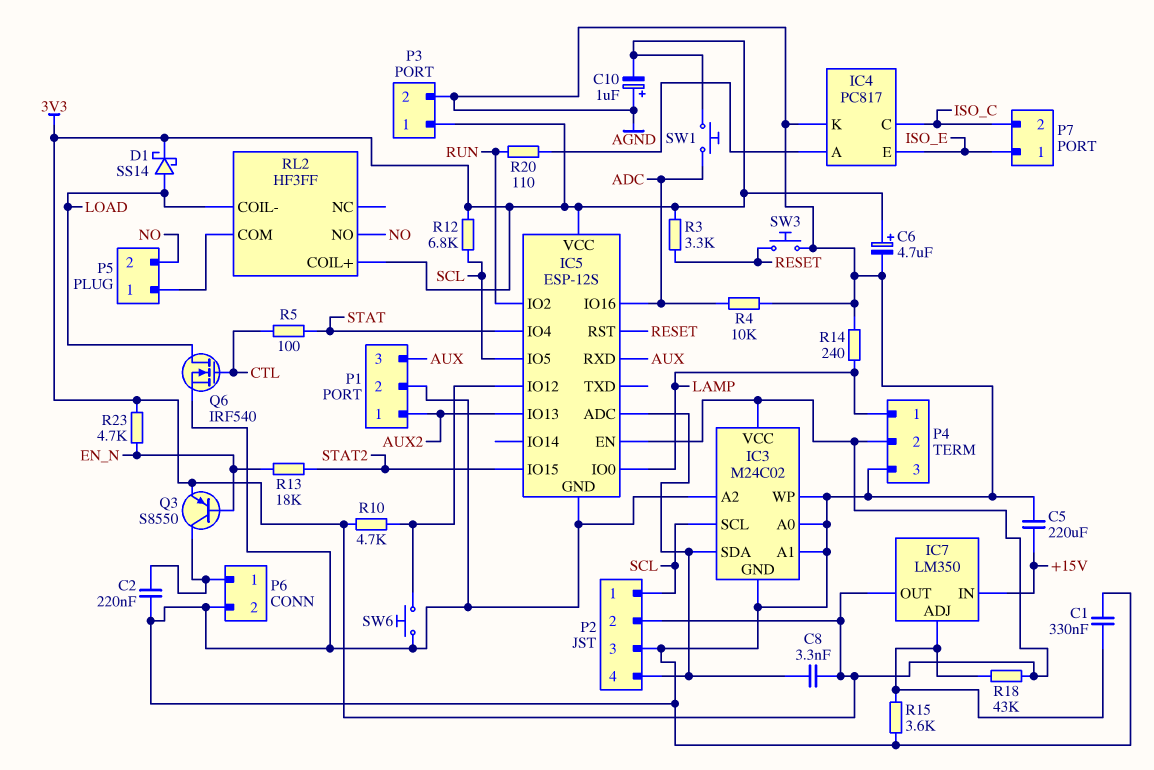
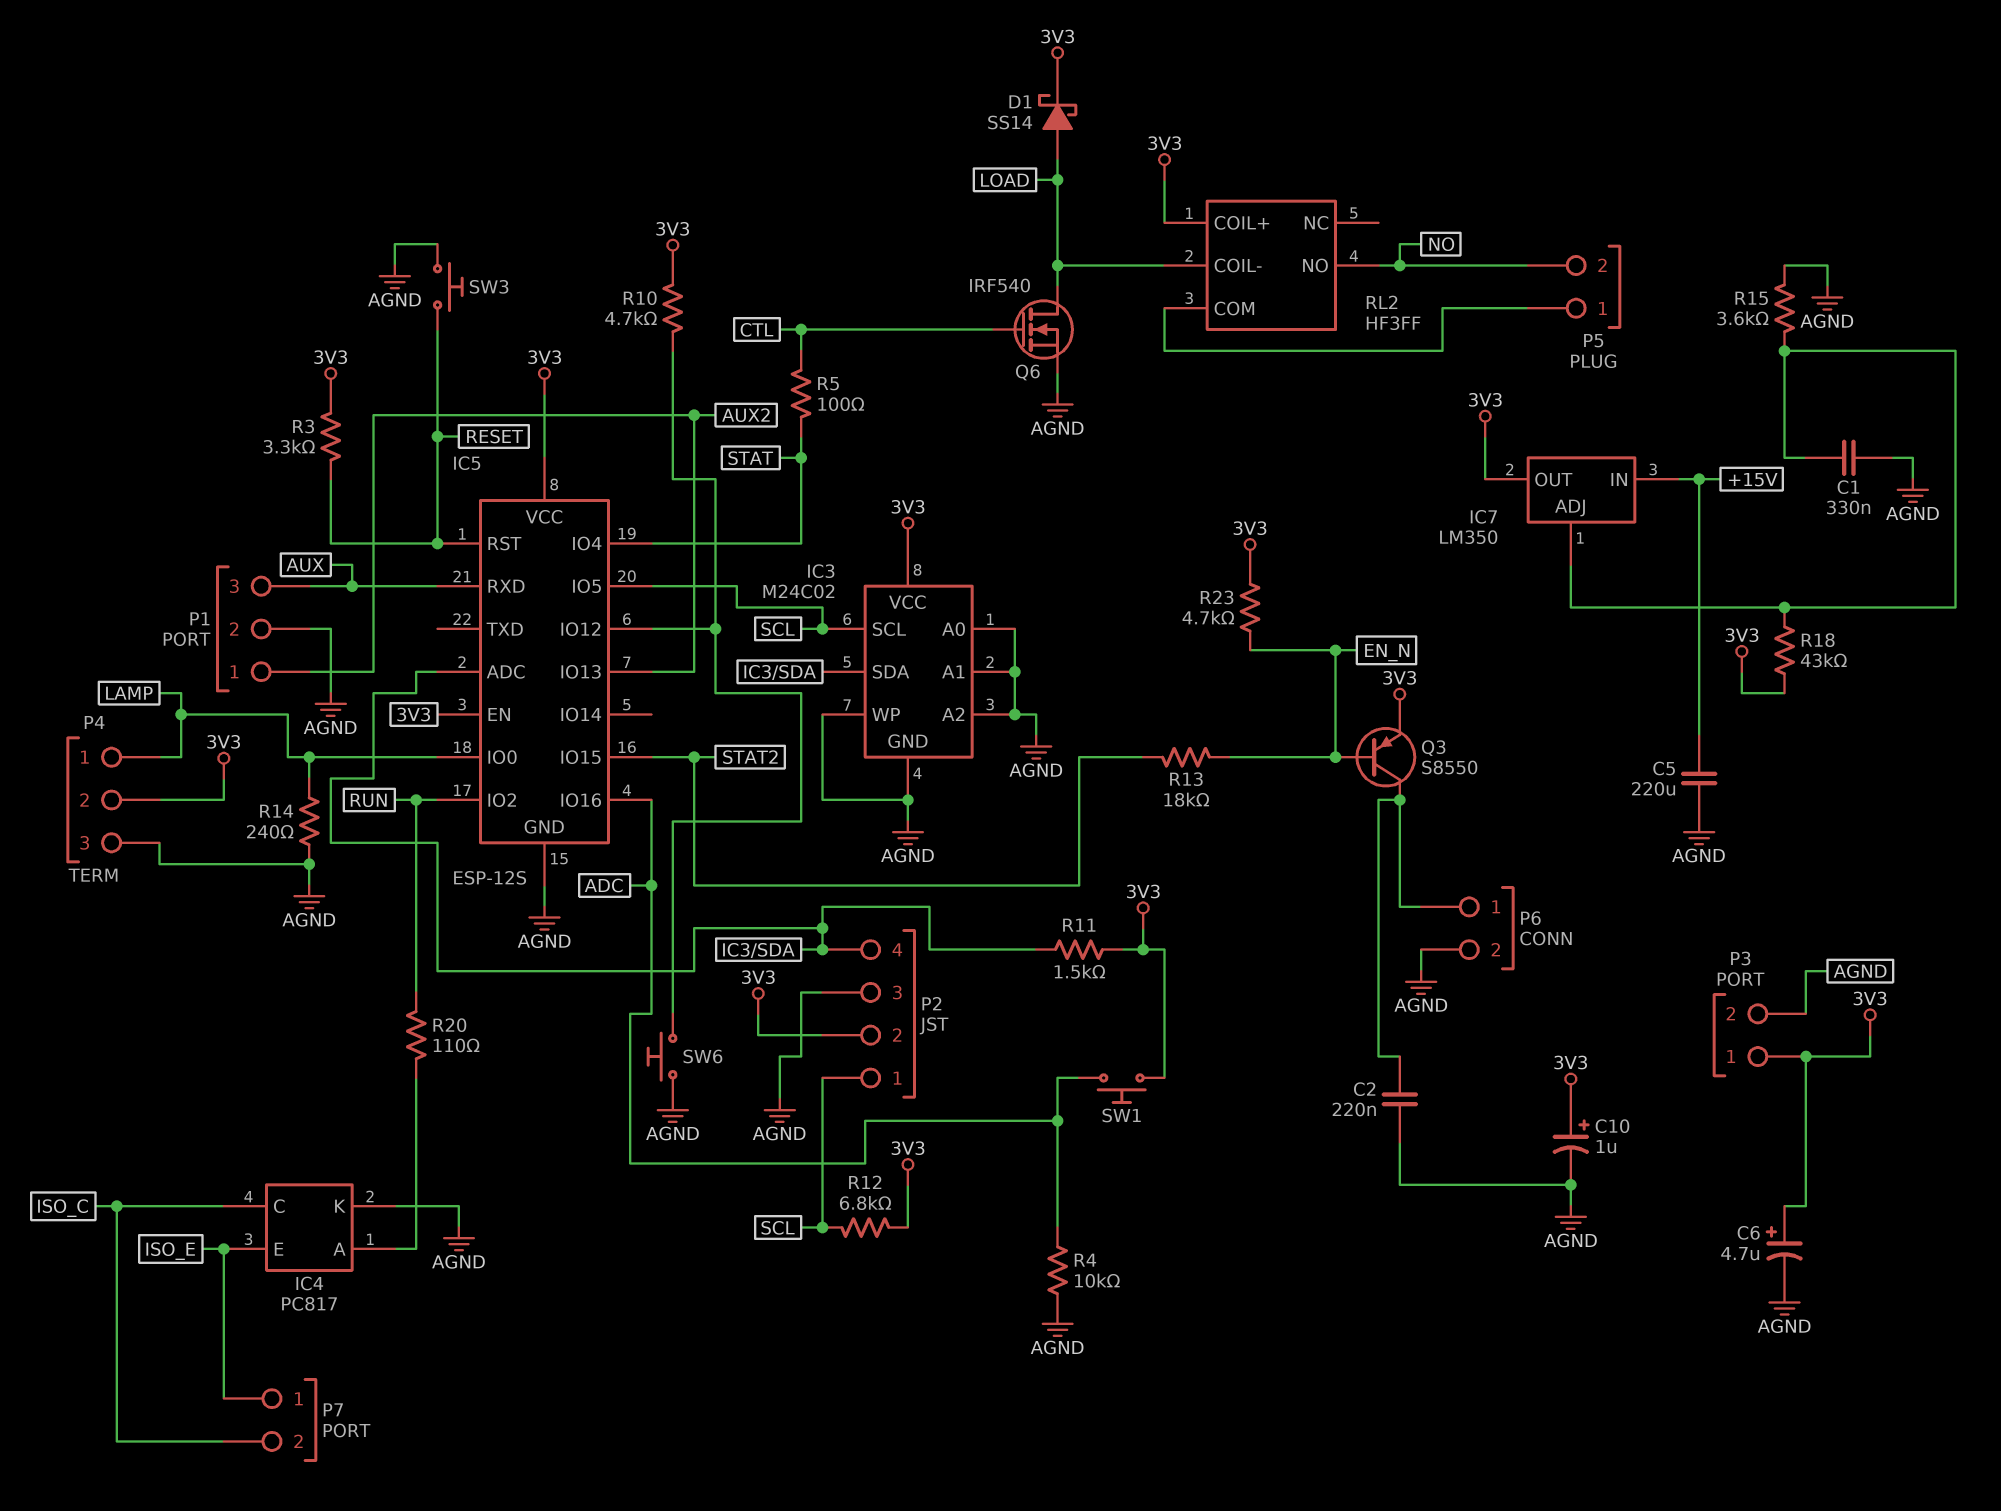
C8: 3.3nF (3V3, IC3/SDA) -> none
C10: 1uF (plus AGND, minus 3V3) -> 1uF (plus 3V3, minus AGND)
R11: none -> 1.5k (3V3, IC3/SDA)

